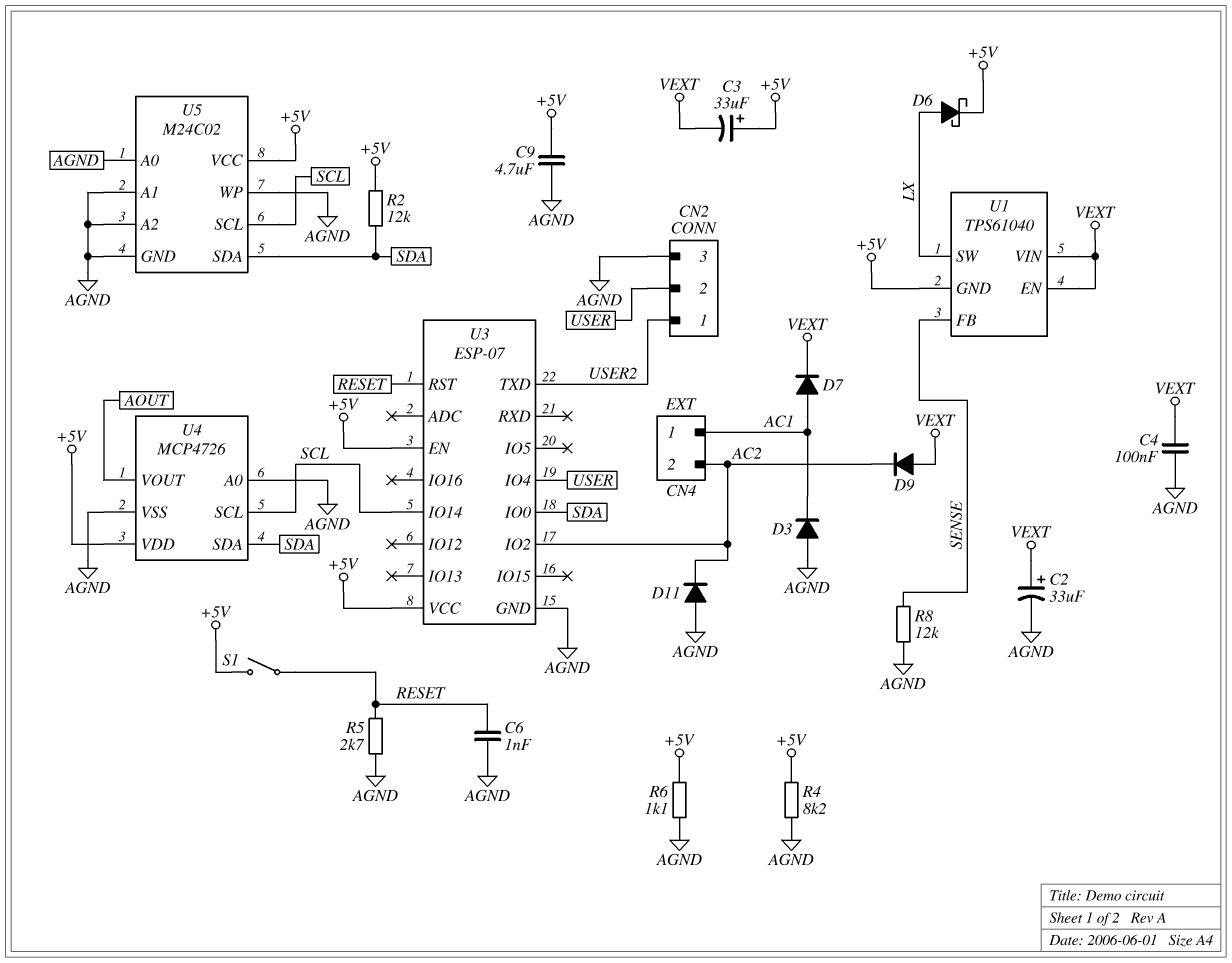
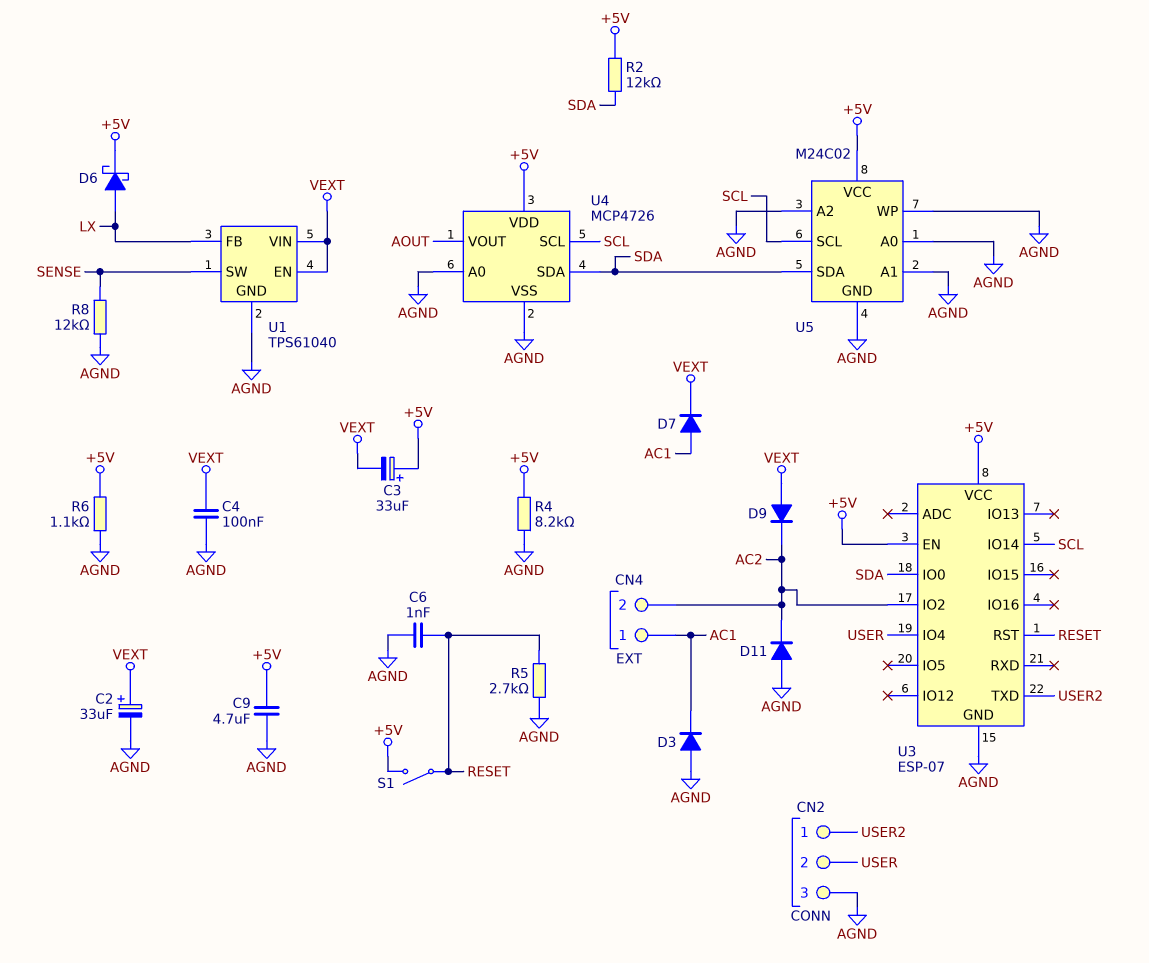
U1 pin FB: SENSE -> LX
U1 pin GND: +5V -> AGND
U1 pin SW: LX -> SENSE

